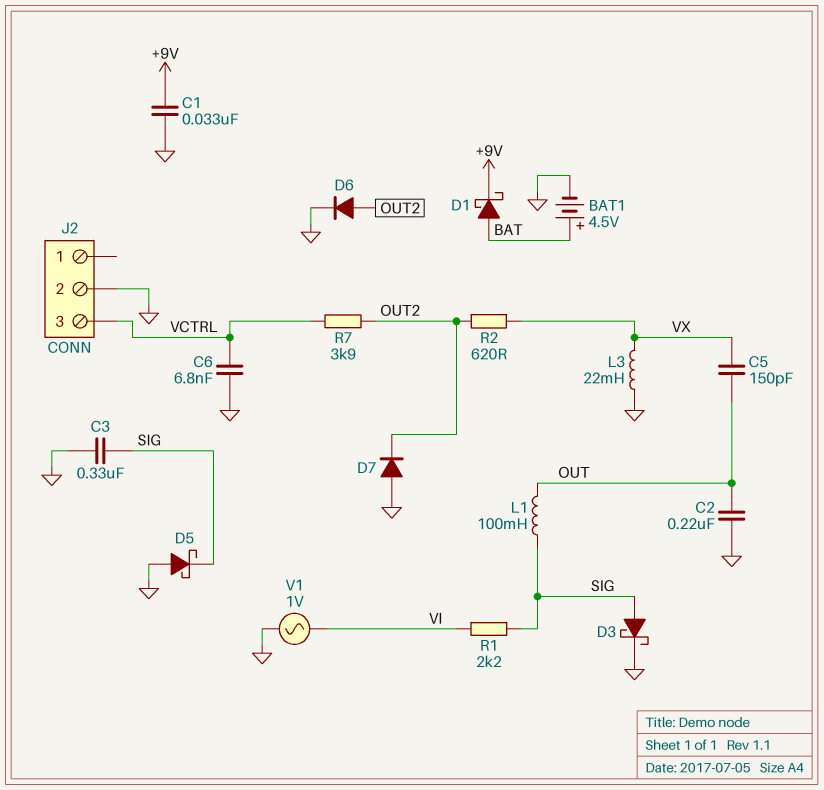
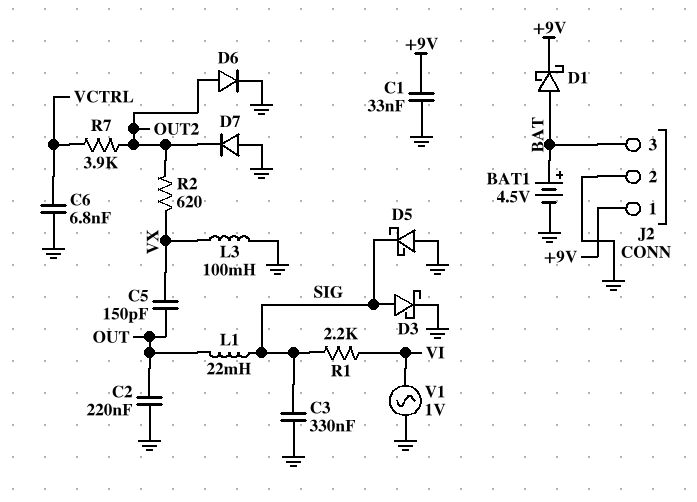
J2 pin 1: none -> +9V
J2 pin 3: VCTRL -> BAT
L1: 100mH (OUT, SIG) -> 22mH (OUT, SIG)
L3: 22mH (GND, VX) -> 100mH (GND, VX)

